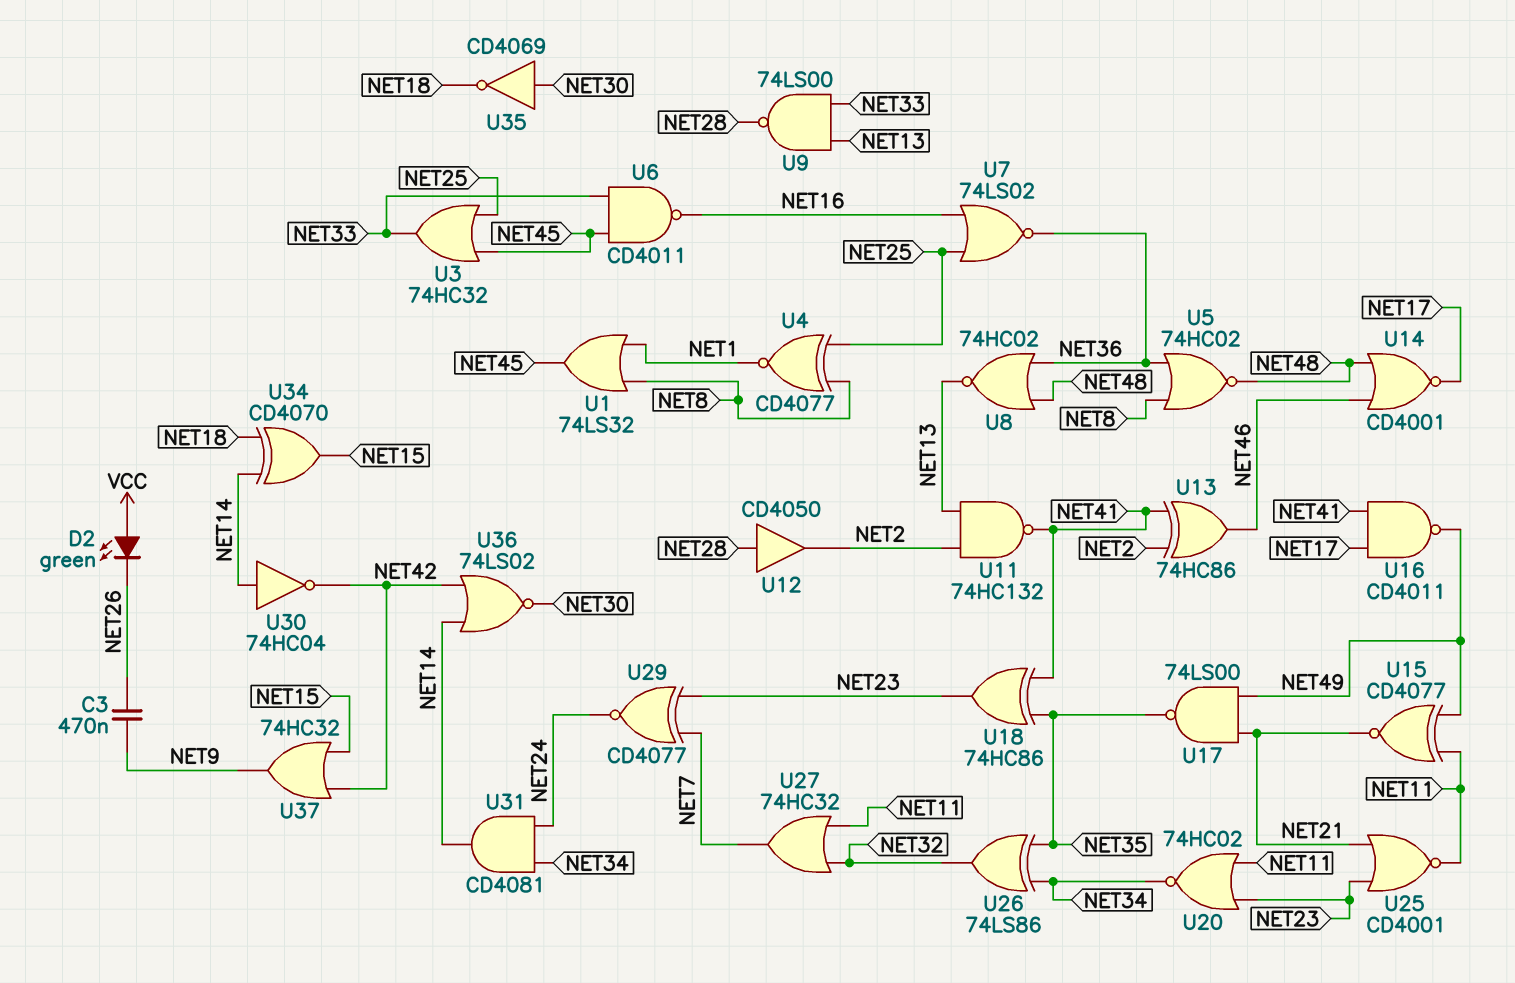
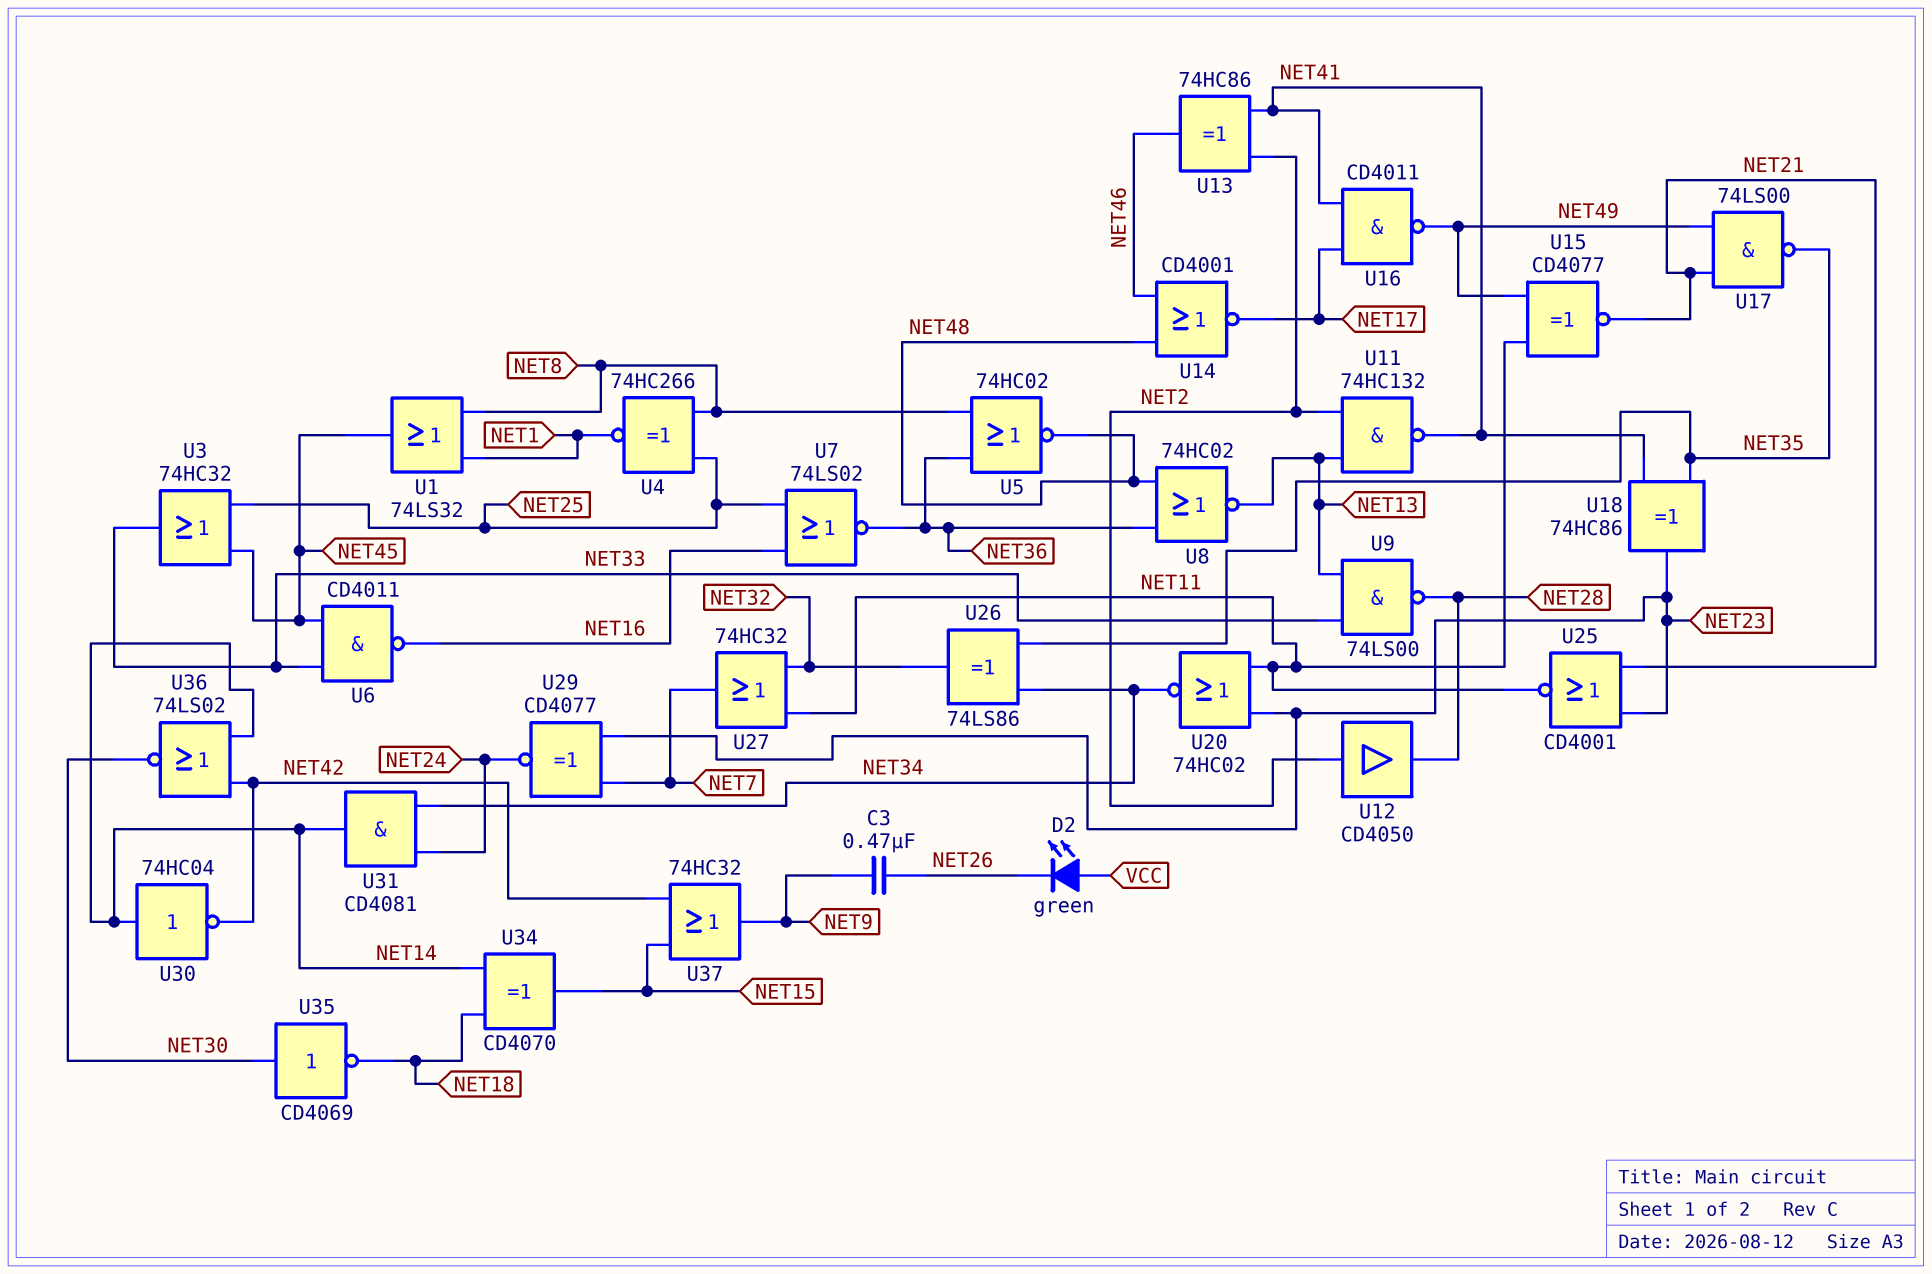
U4: XNOR CD4077 (in NET8, in NET25, out NET1) -> XNOR 74HC266 (in NET8, in NET25, out NET1)
U12: buffer CD4050 (in NET28, out NET2) -> buffer CD4050 (in NET2, out NET28)

